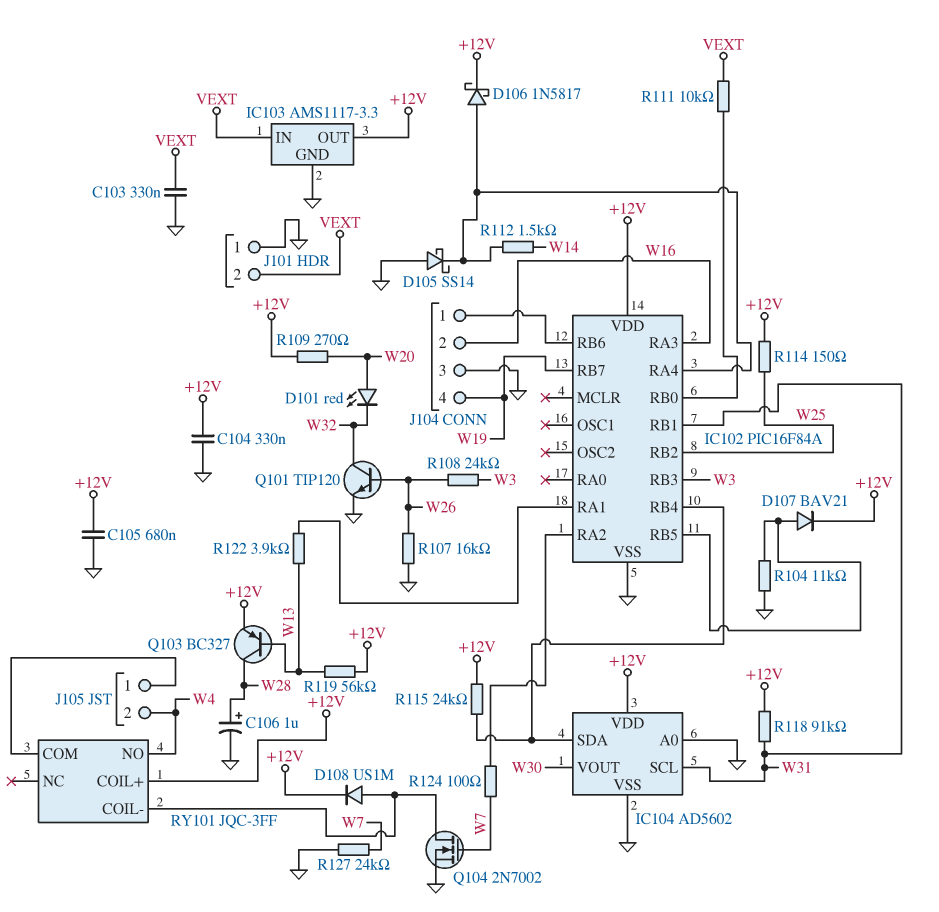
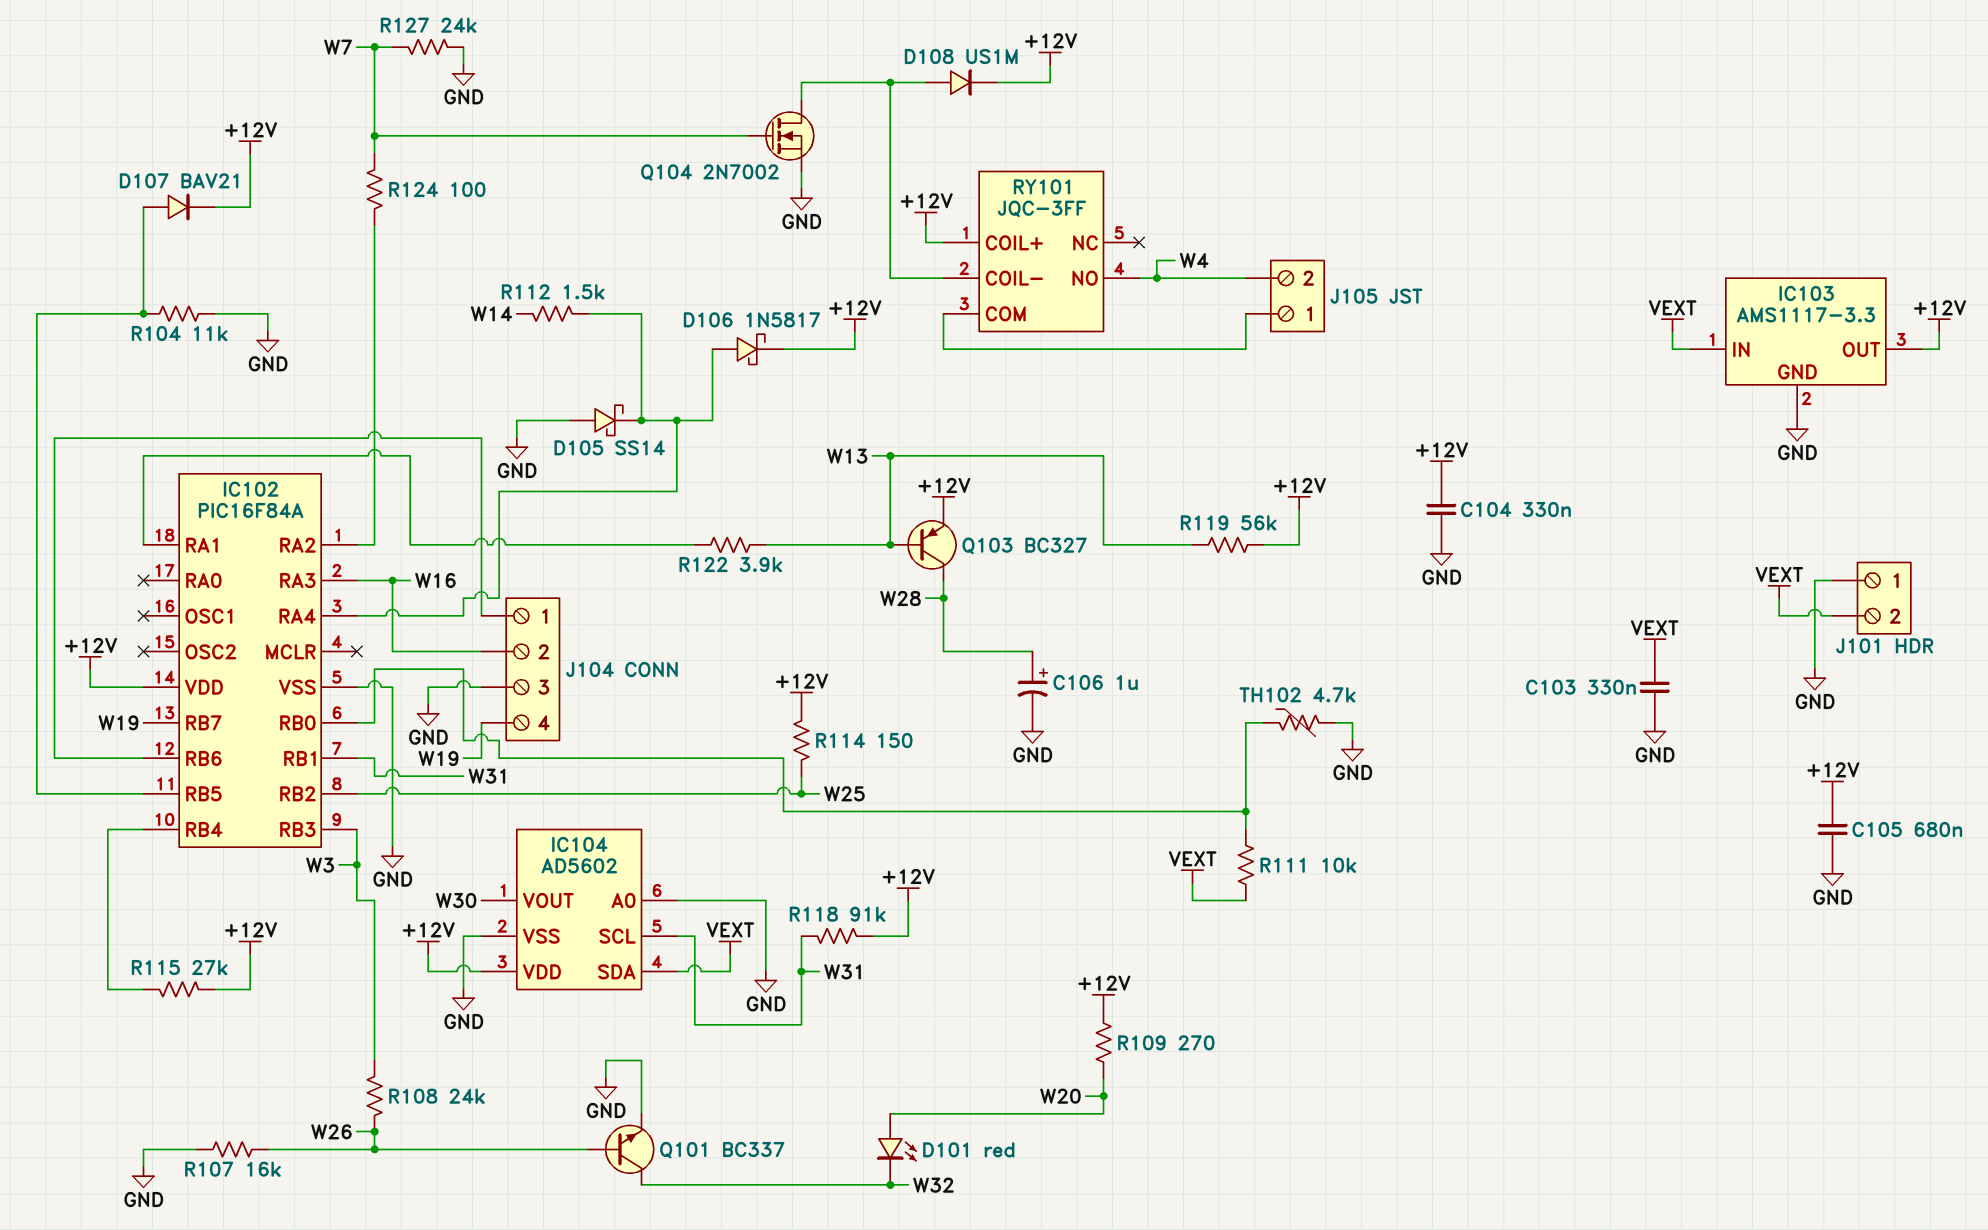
IC104 pin SDA: IC102/RB4 -> VEXT
Q101: NPN TIP120 (B W26, C W32, E GND) -> NPN BC337 (B W26, C W32, E GND)
R115: 24k (+12V, IC102/RB4) -> 27k (+12V, IC102/RB4)
TH102: none -> 4.7k (GND, IC102/RB0)

